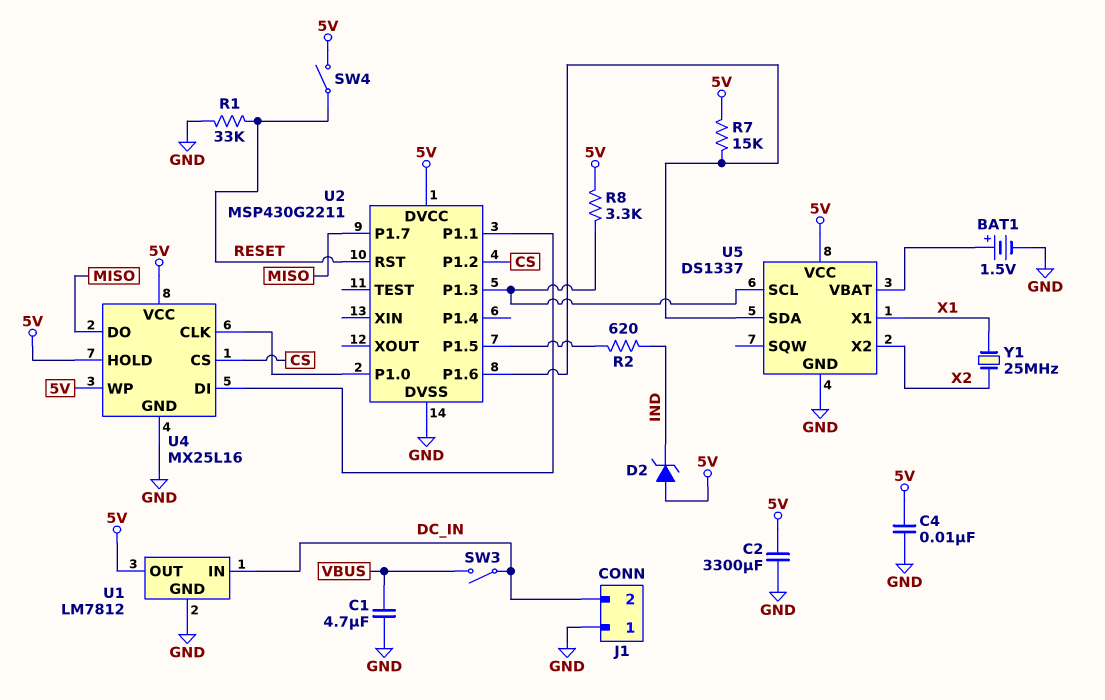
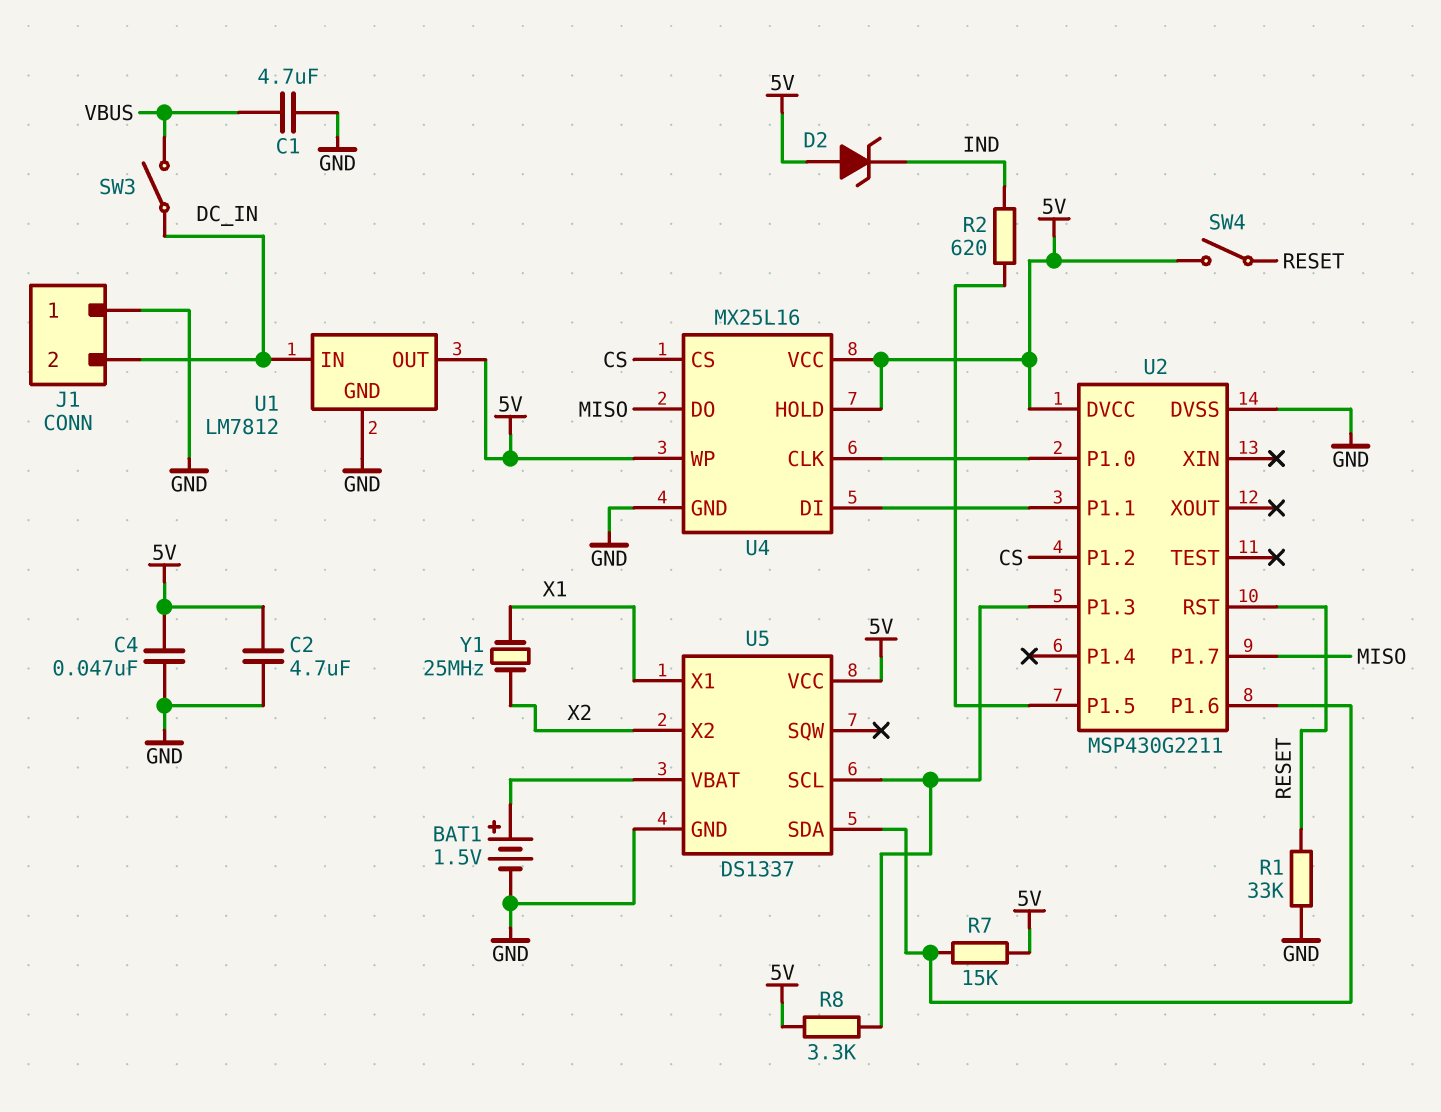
C2: 3300uF (5V, GND) -> 4.7uF (5V, GND)
C4: 10nF (5V, GND) -> 47nF (5V, GND)

